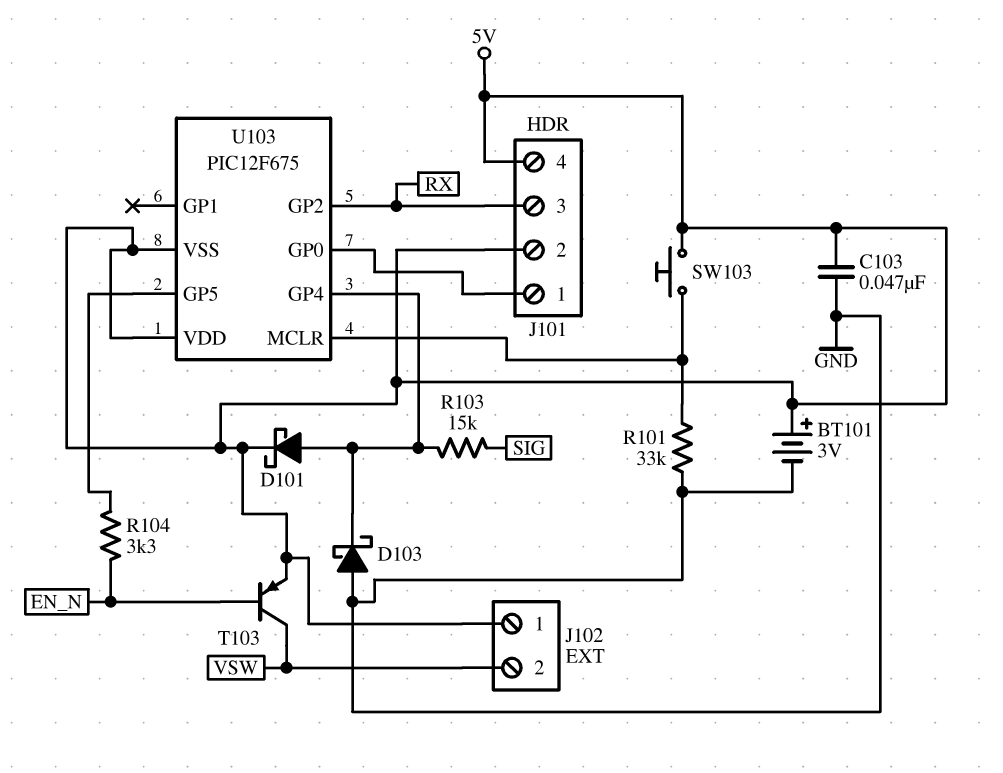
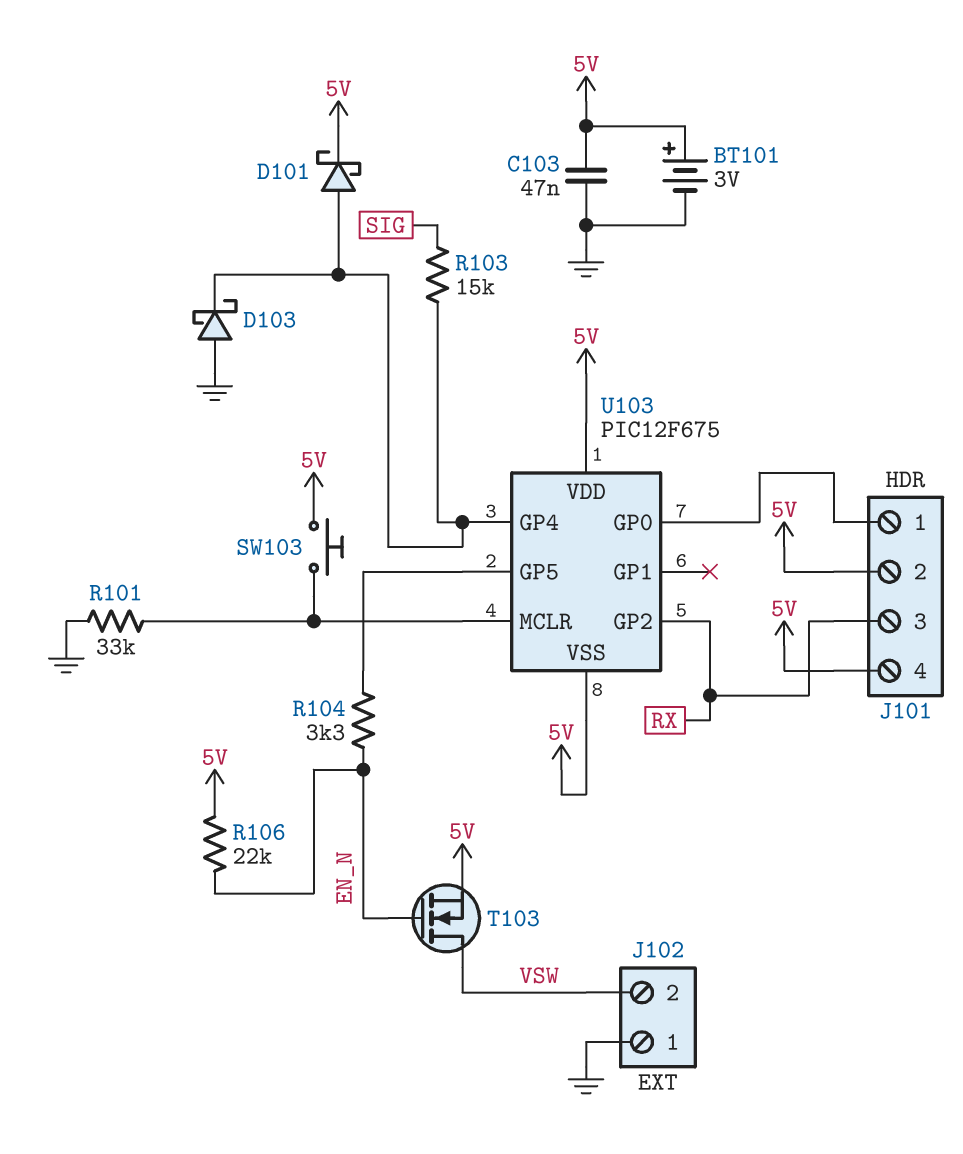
J102 pin 1: 5V -> GND
R106: none -> 22k (5V, EN_N)
T103: PNP (B EN_N, C VSW, E 5V) -> NMOS (G EN_N, D VSW, S 5V)

